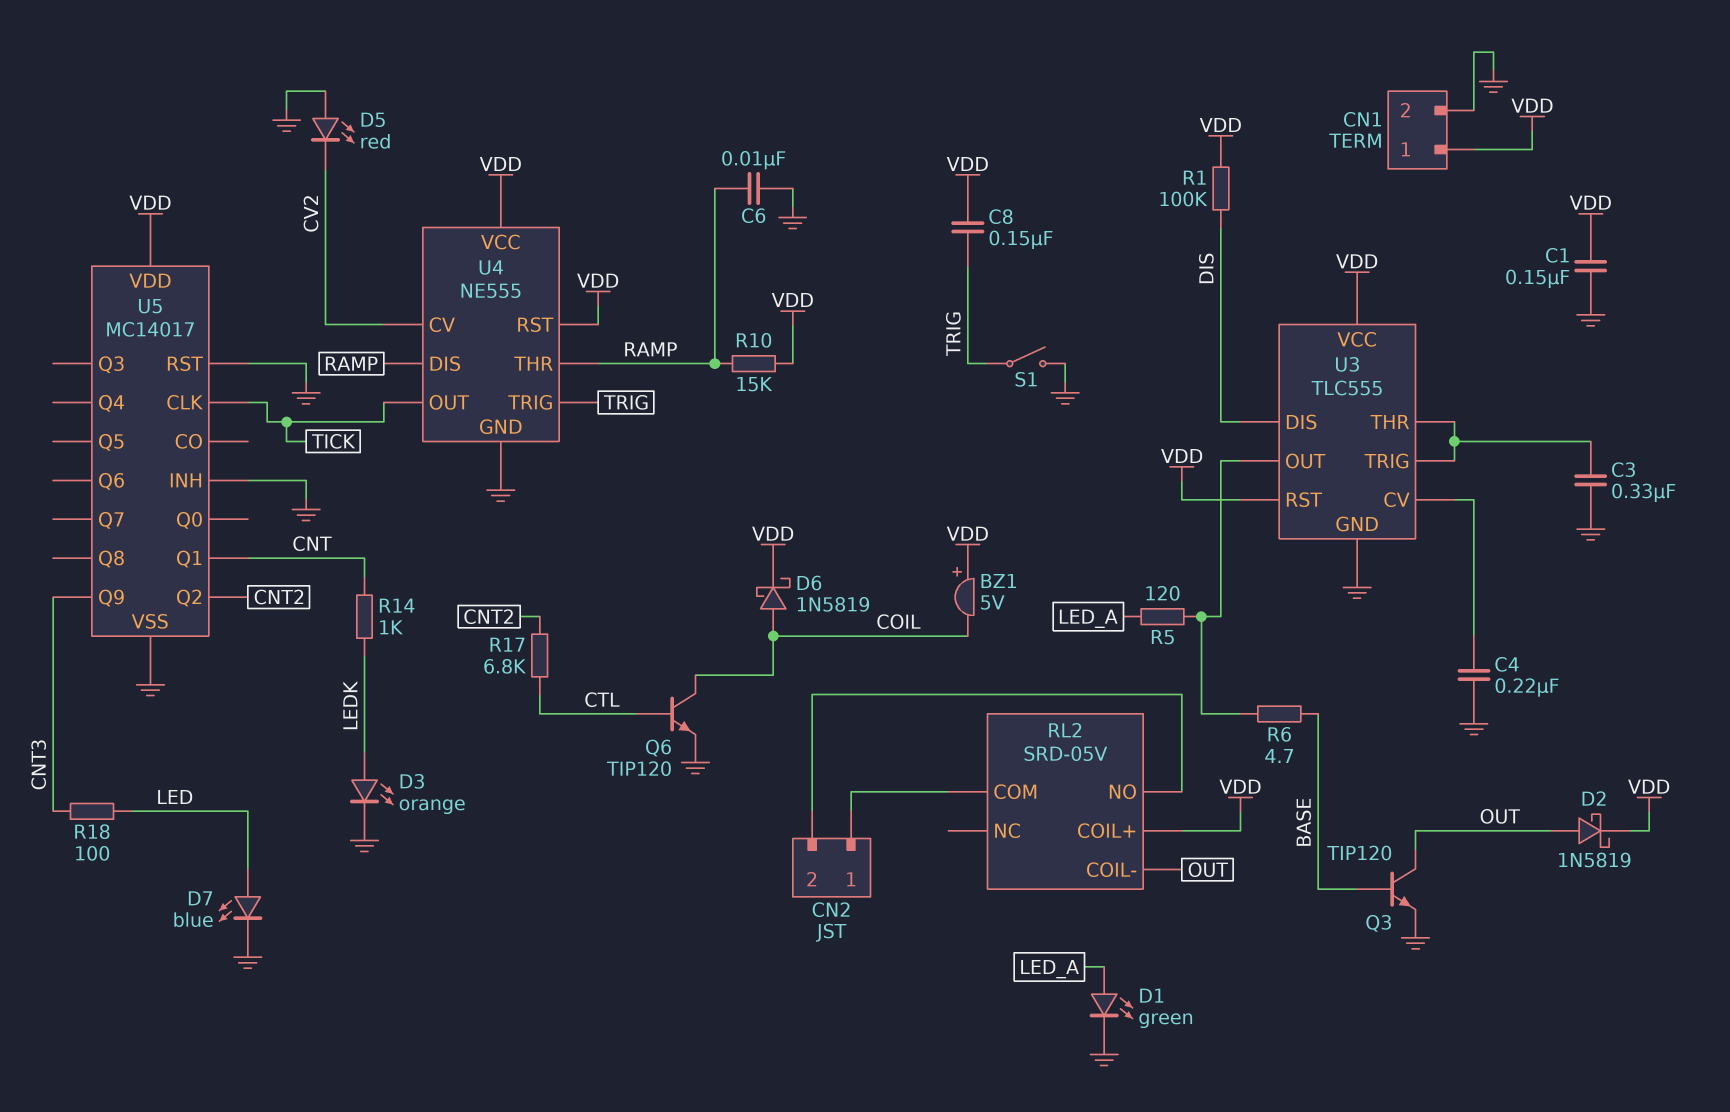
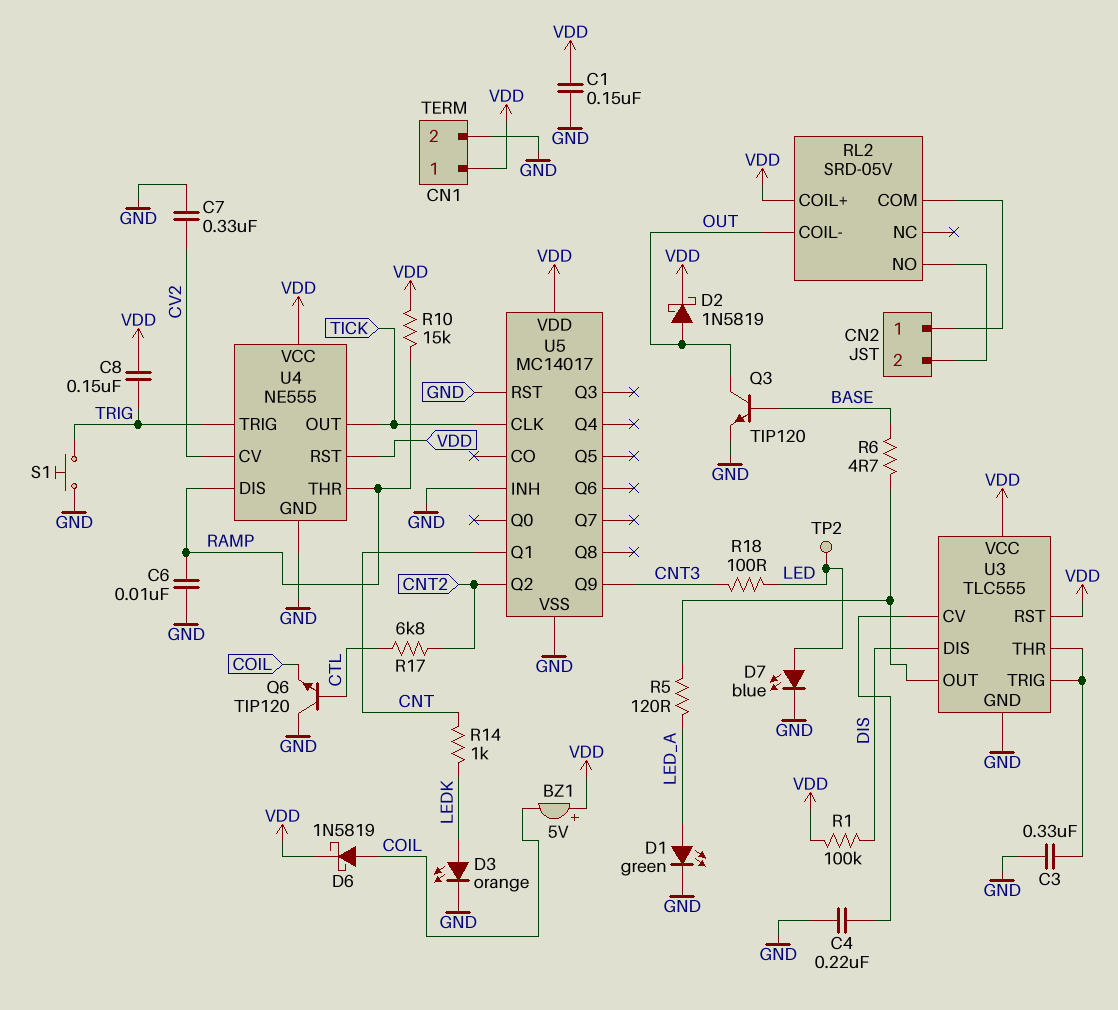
C7: none -> 330nF (CV2, GND)
D5: LED red (A GND, K CV2) -> none
Q6: NPN TIP120 (B CTL, C COIL, E GND) -> NPN TIP120 (B CTL, C GND, E COIL)
S1: switch (GND, TRIG) -> button (GND, TRIG)
TP2: none -> test point (LED)

